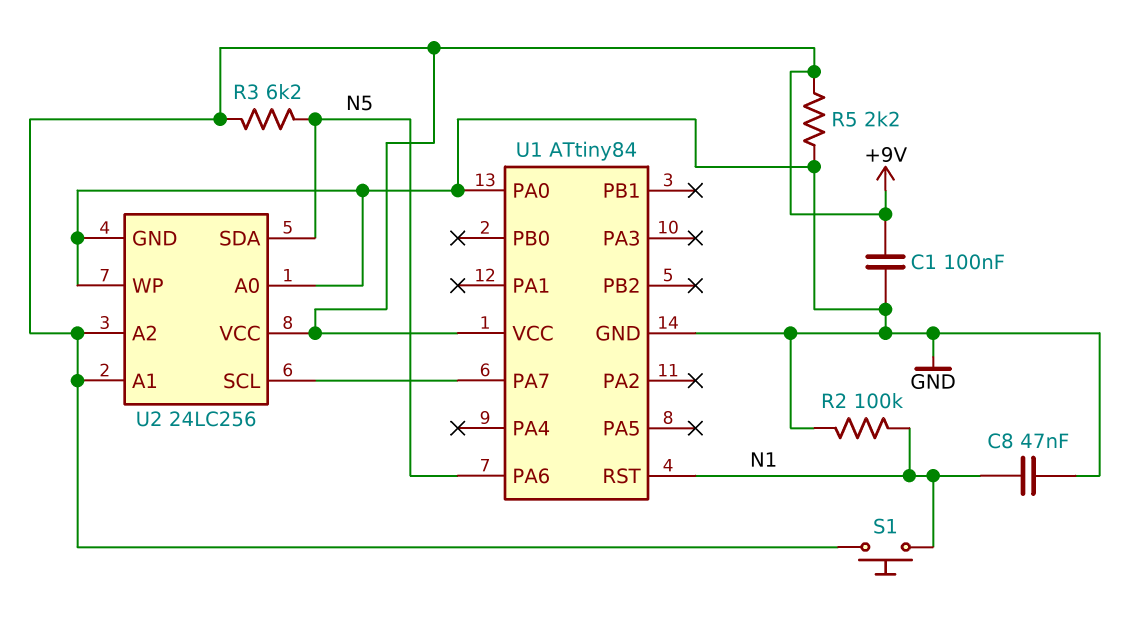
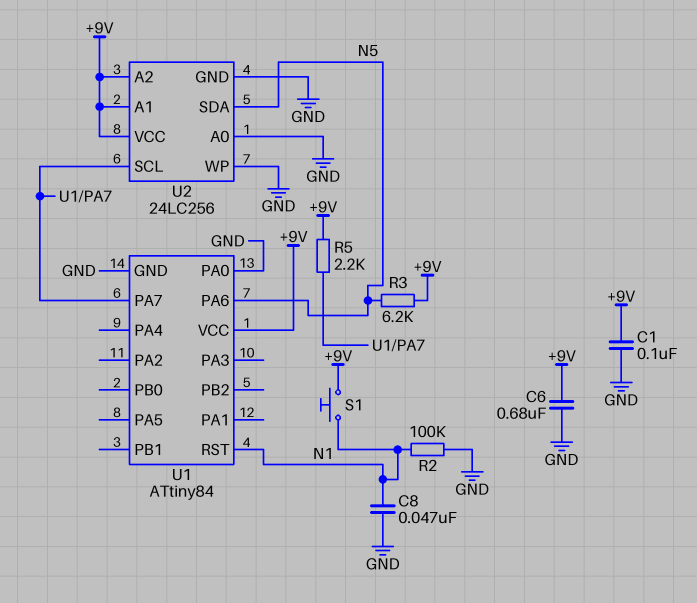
C6: none -> 680nF (+9V, GND)
R5: 2.2k (+9V, GND) -> 2.2k (+9V, U1/PA7)

